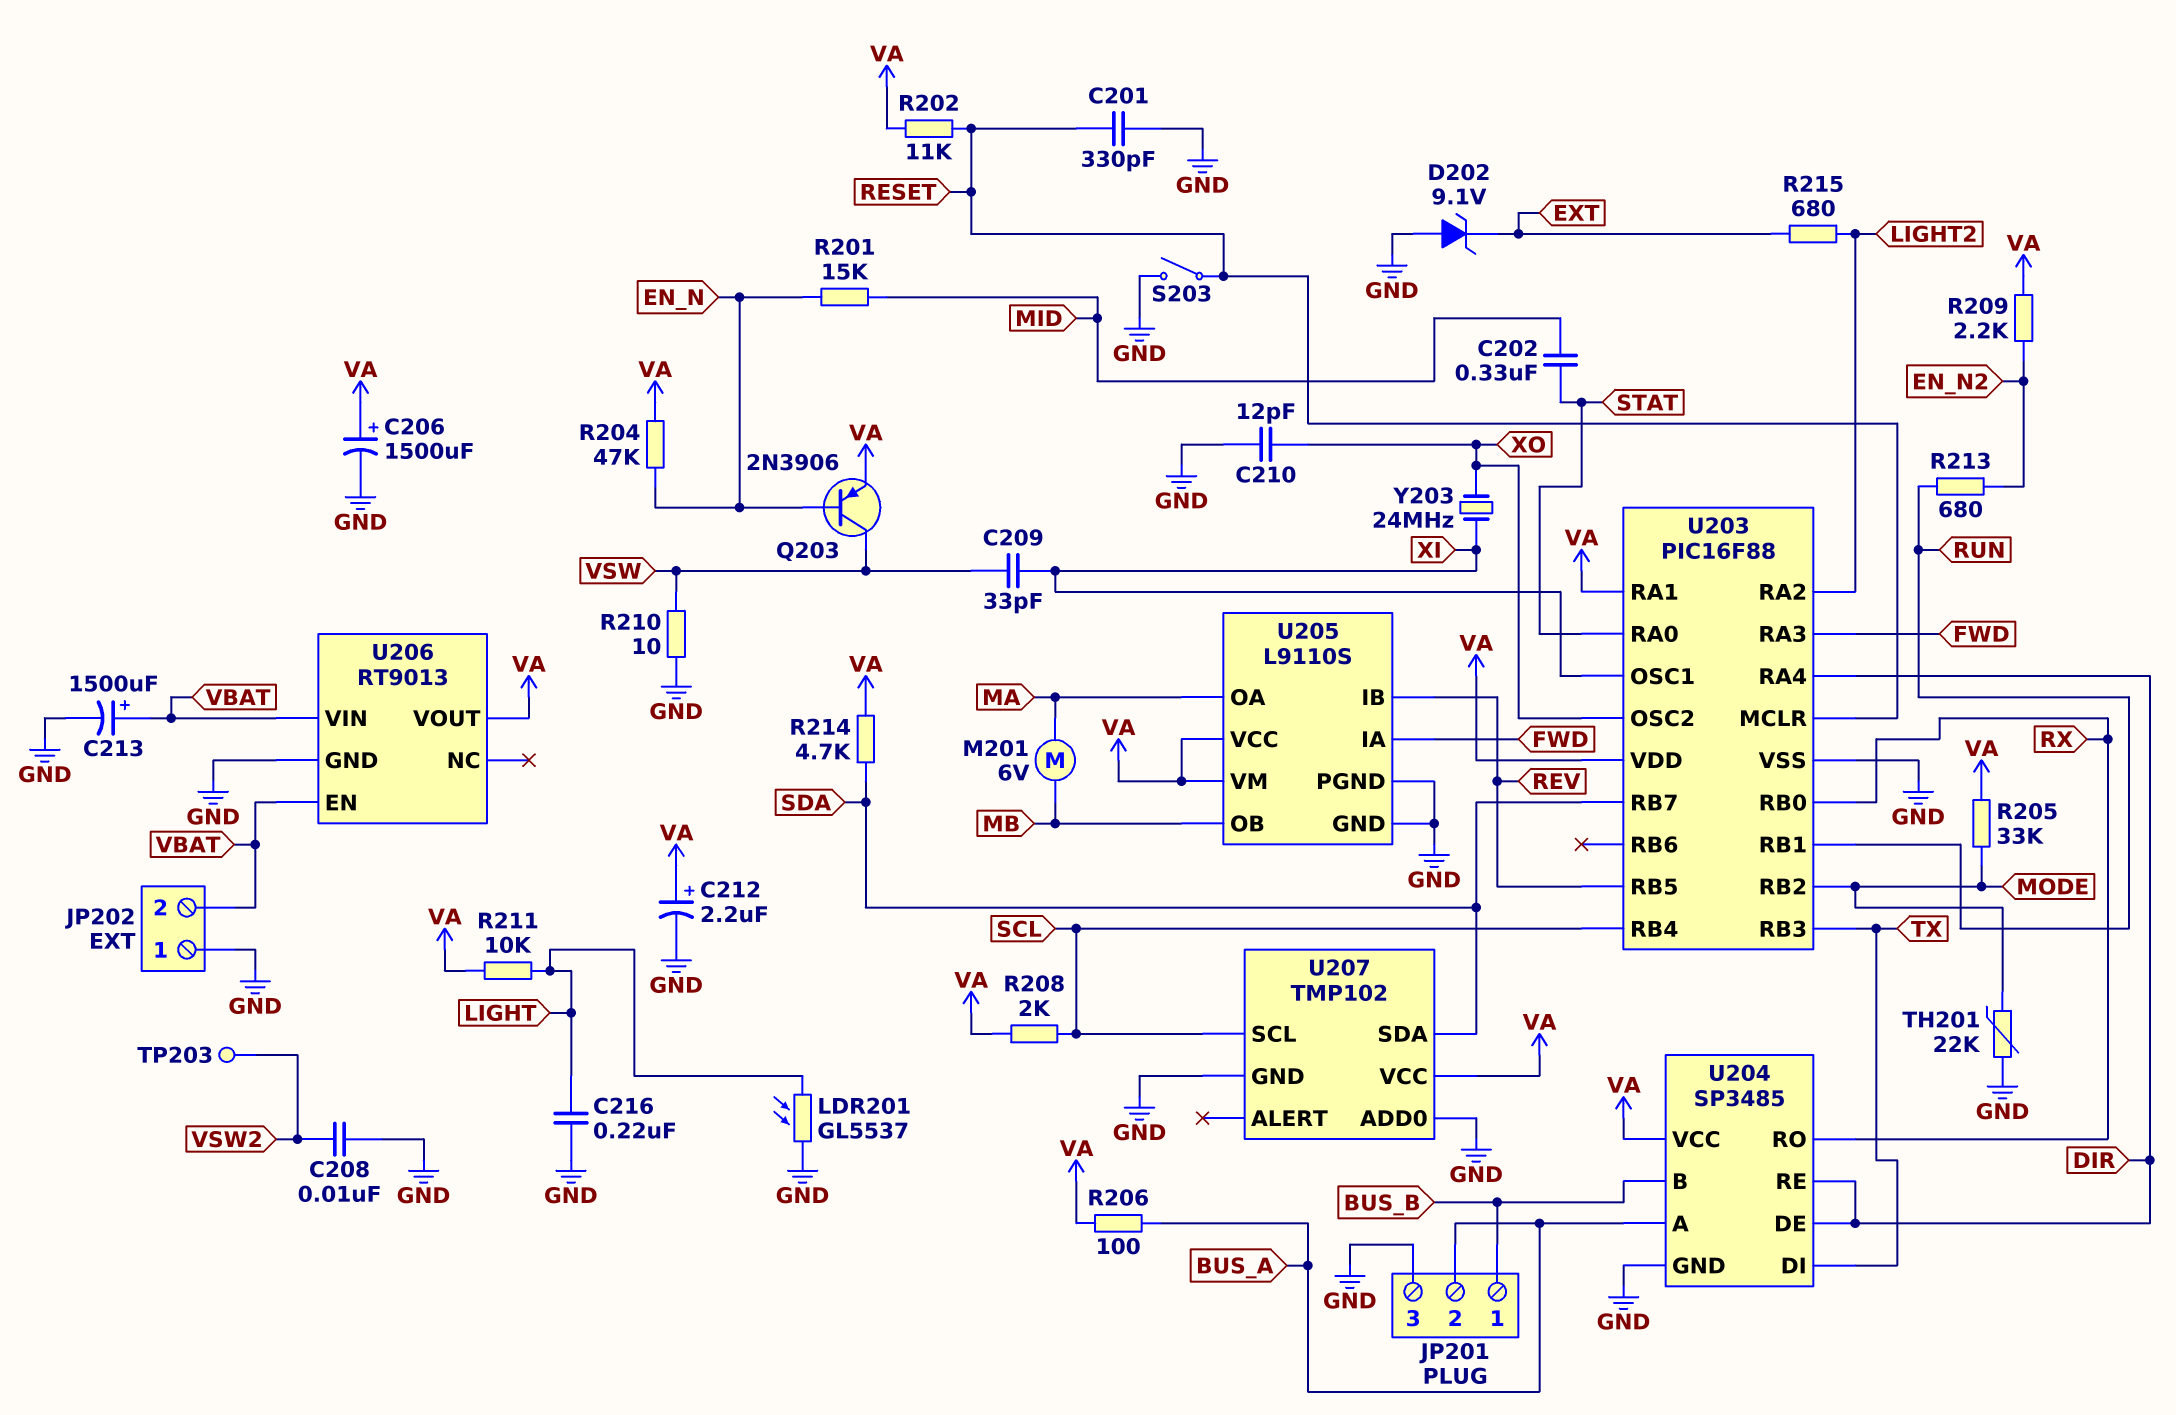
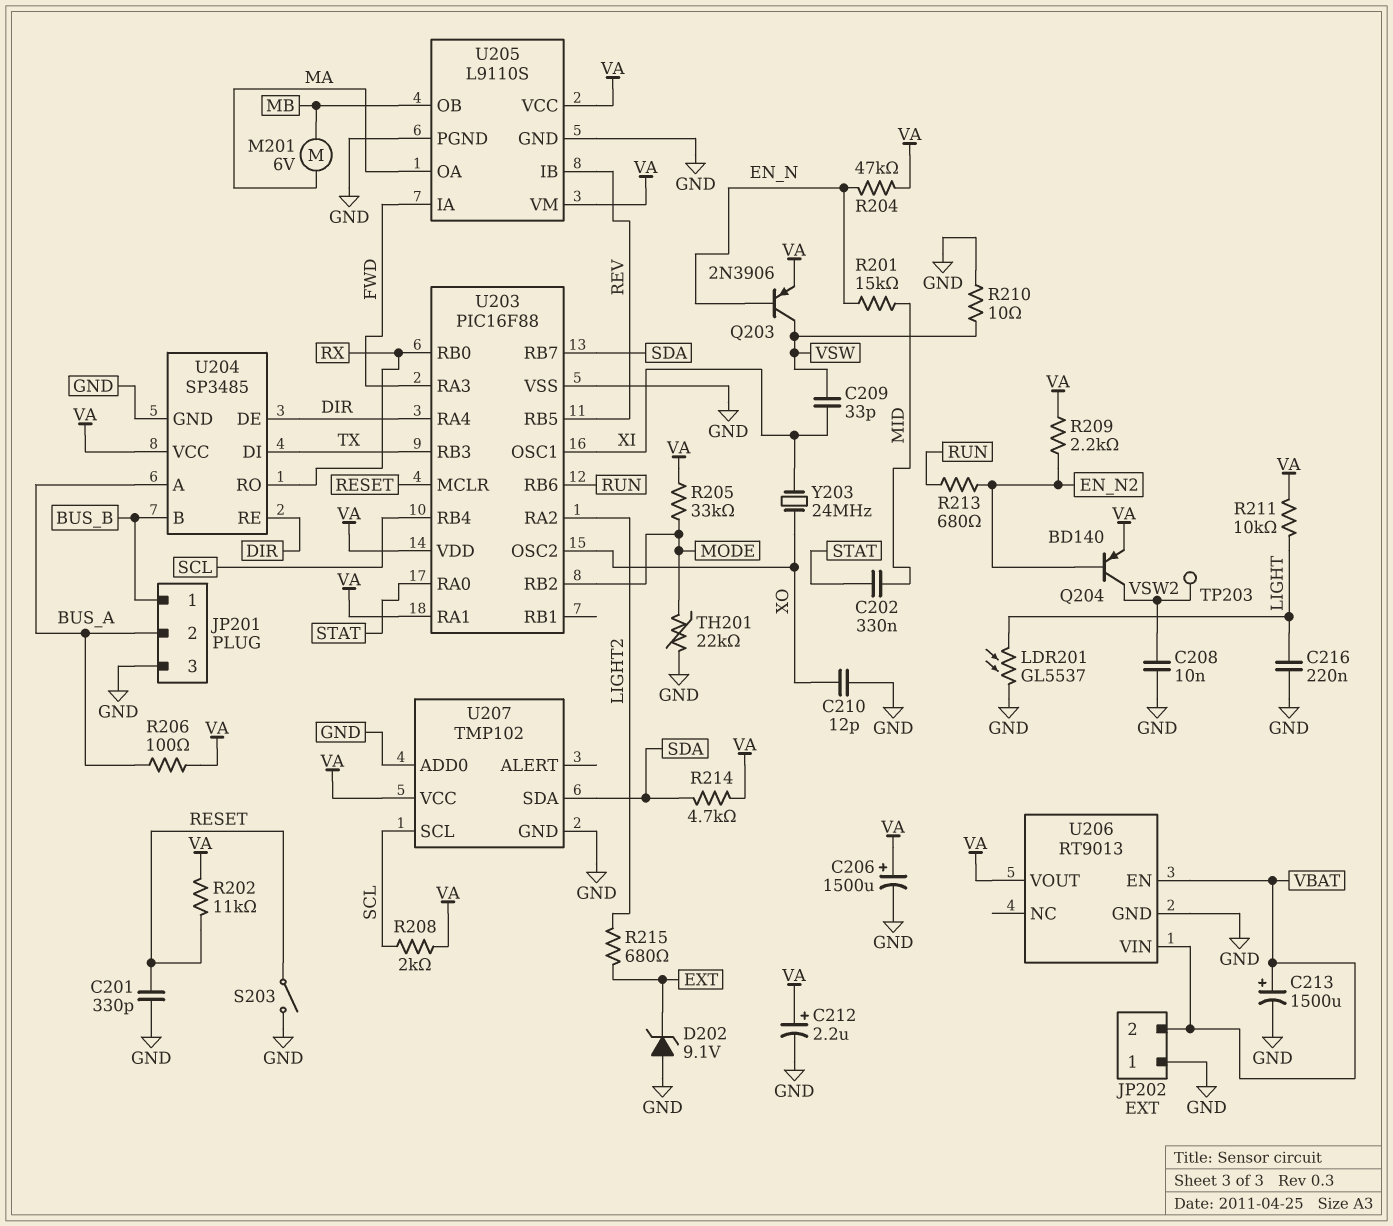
Q204: none -> PNP BD140 (B EN_N2, C VSW2, E VA)
U203 pin RB1: RUN -> none
U203 pin RB6: none -> RUN

